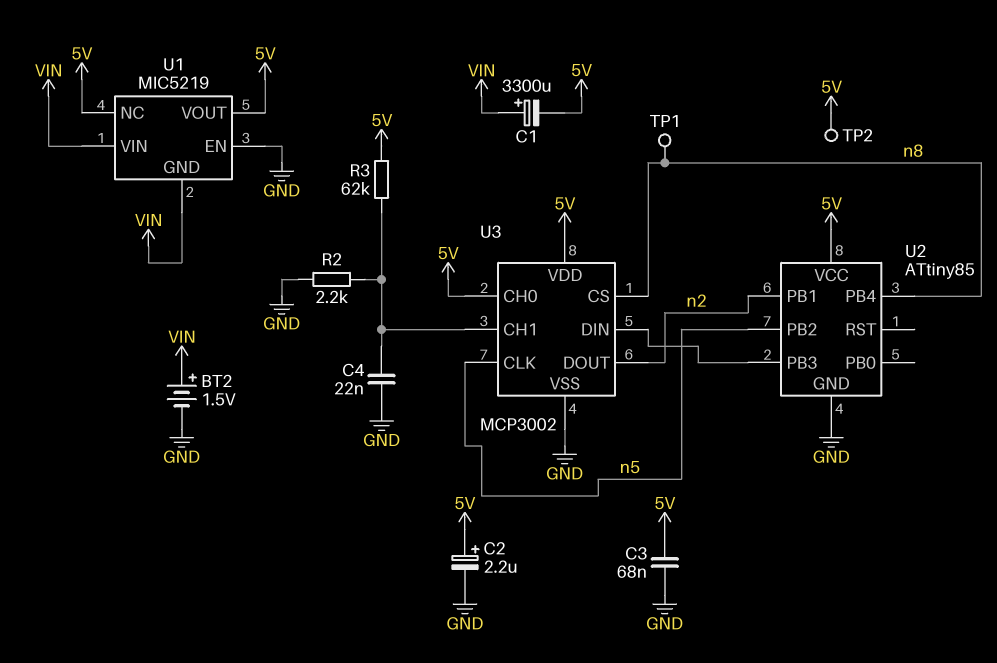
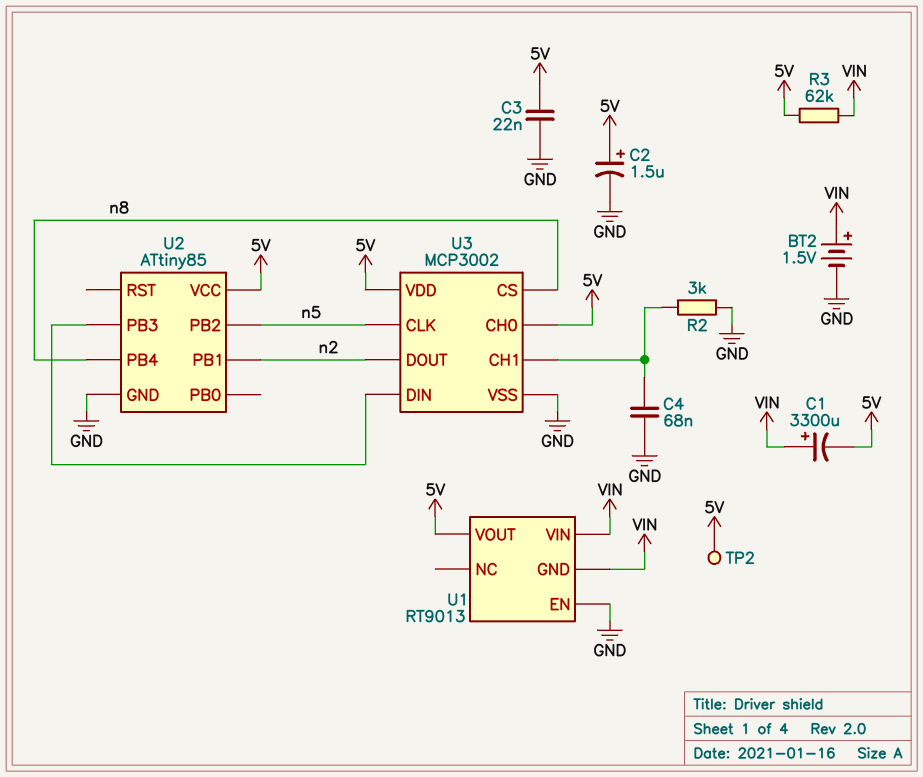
C2: 2.2uF (plus 5V, minus GND) -> 1.5uF (plus 5V, minus GND)
C3: 68nF (5V, GND) -> 22nF (5V, GND)
C4: 22nF (GND, U3/CH1) -> 68nF (GND, U3/CH1)
R2: 2.2k (GND, U3/CH1) -> 3k (GND, U3/CH1)
R3: 62k (5V, U3/CH1) -> 62k (5V, VIN)
TP1: test point (n8) -> none
U1: MIC5219 -> RT9013
U1 pin NC: 5V -> none

